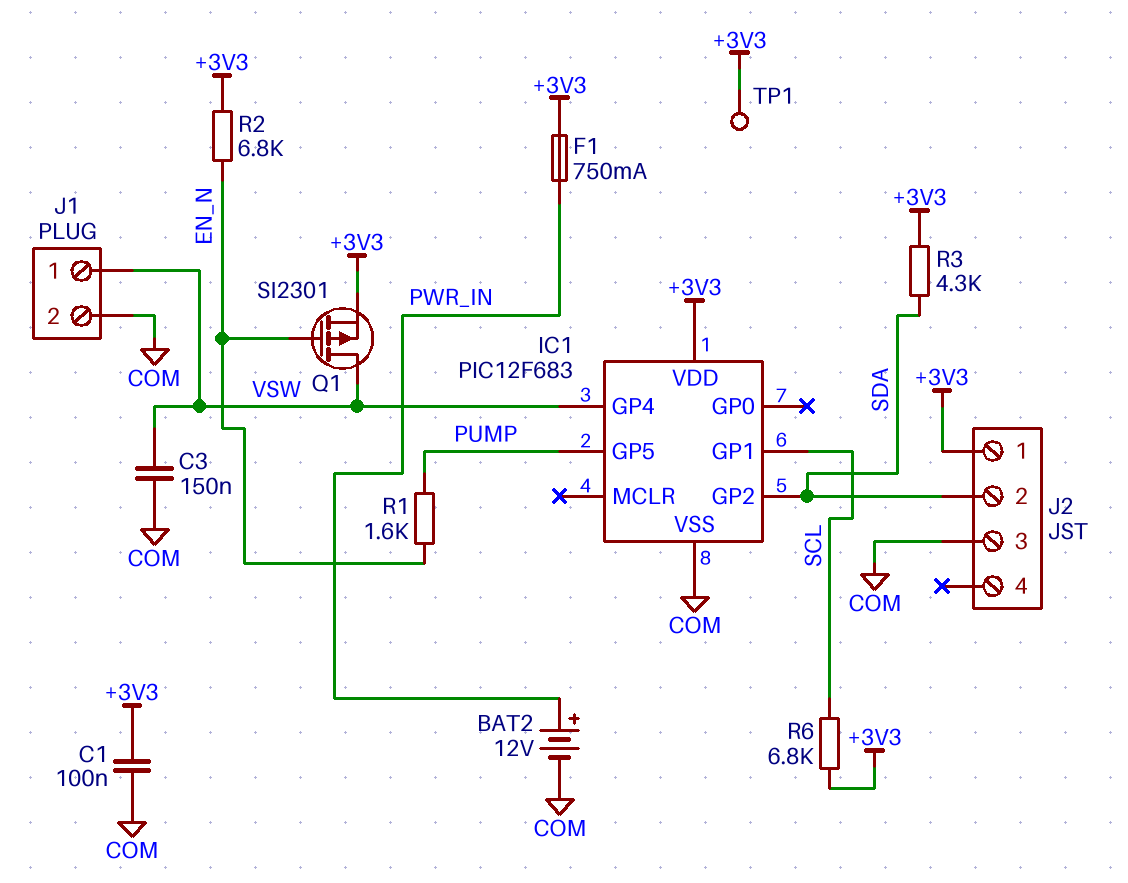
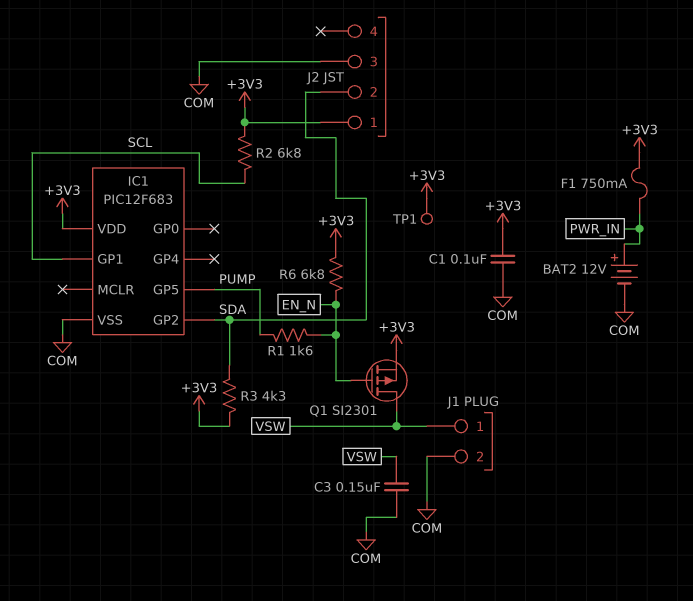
IC1 pin GP4: VSW -> none
R2: 6.8k (+3V3, EN_N) -> 6.8k (+3V3, SCL)
R6: 6.8k (+3V3, SCL) -> 6.8k (+3V3, EN_N)

